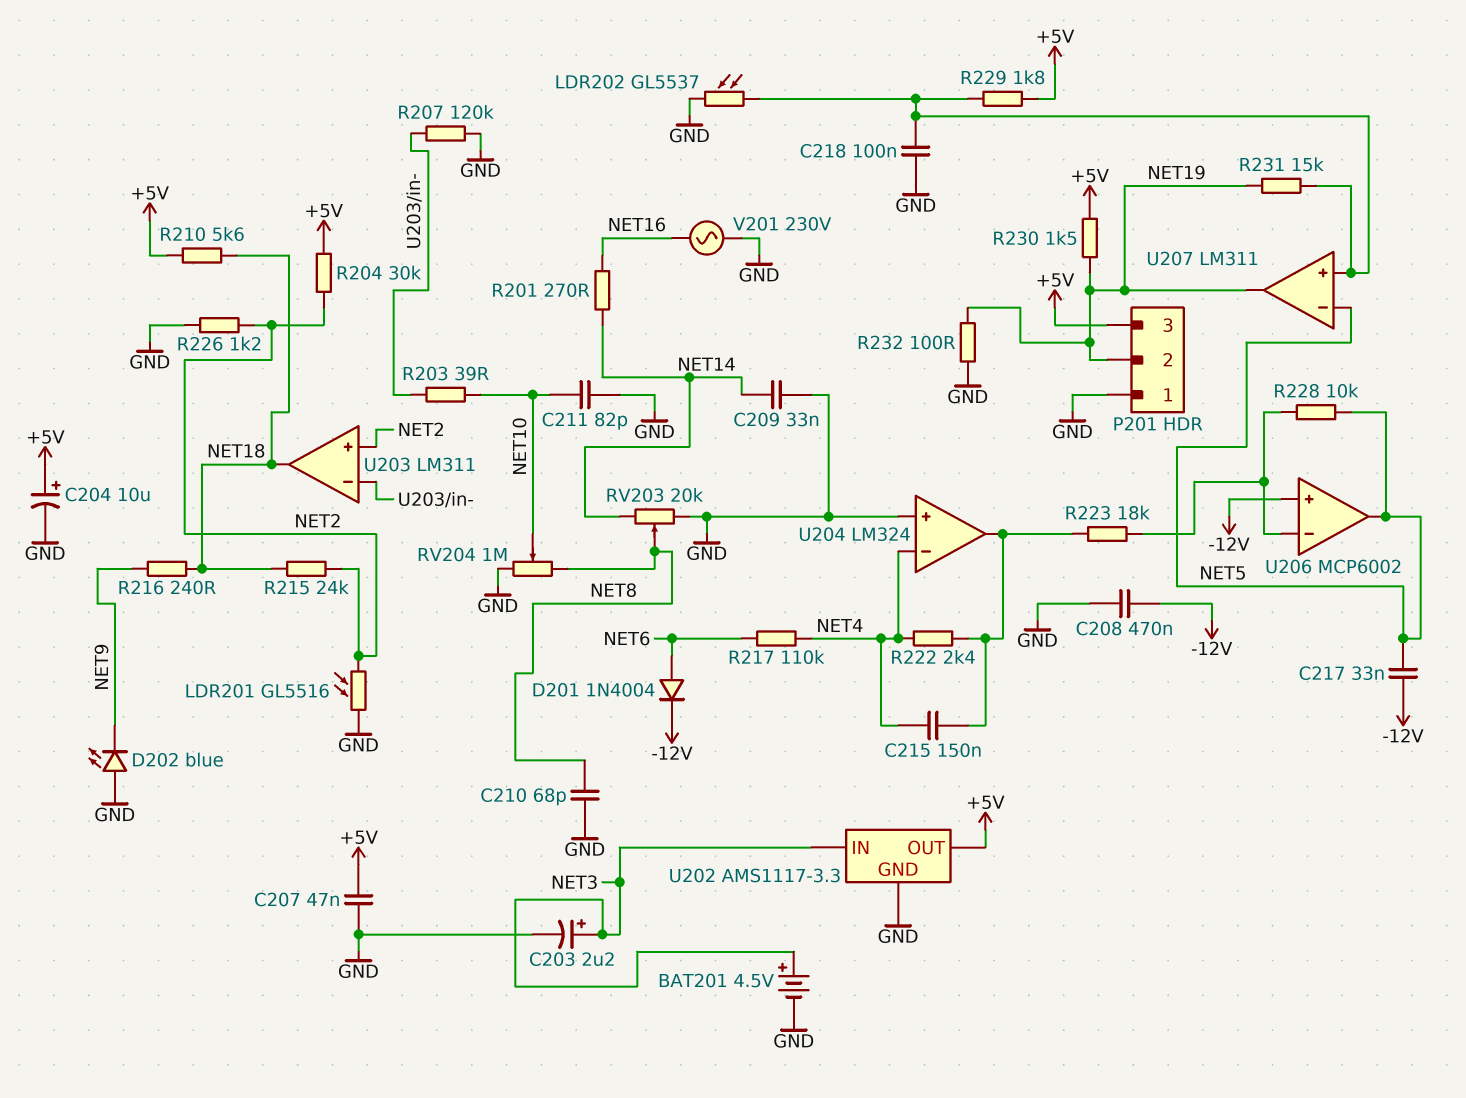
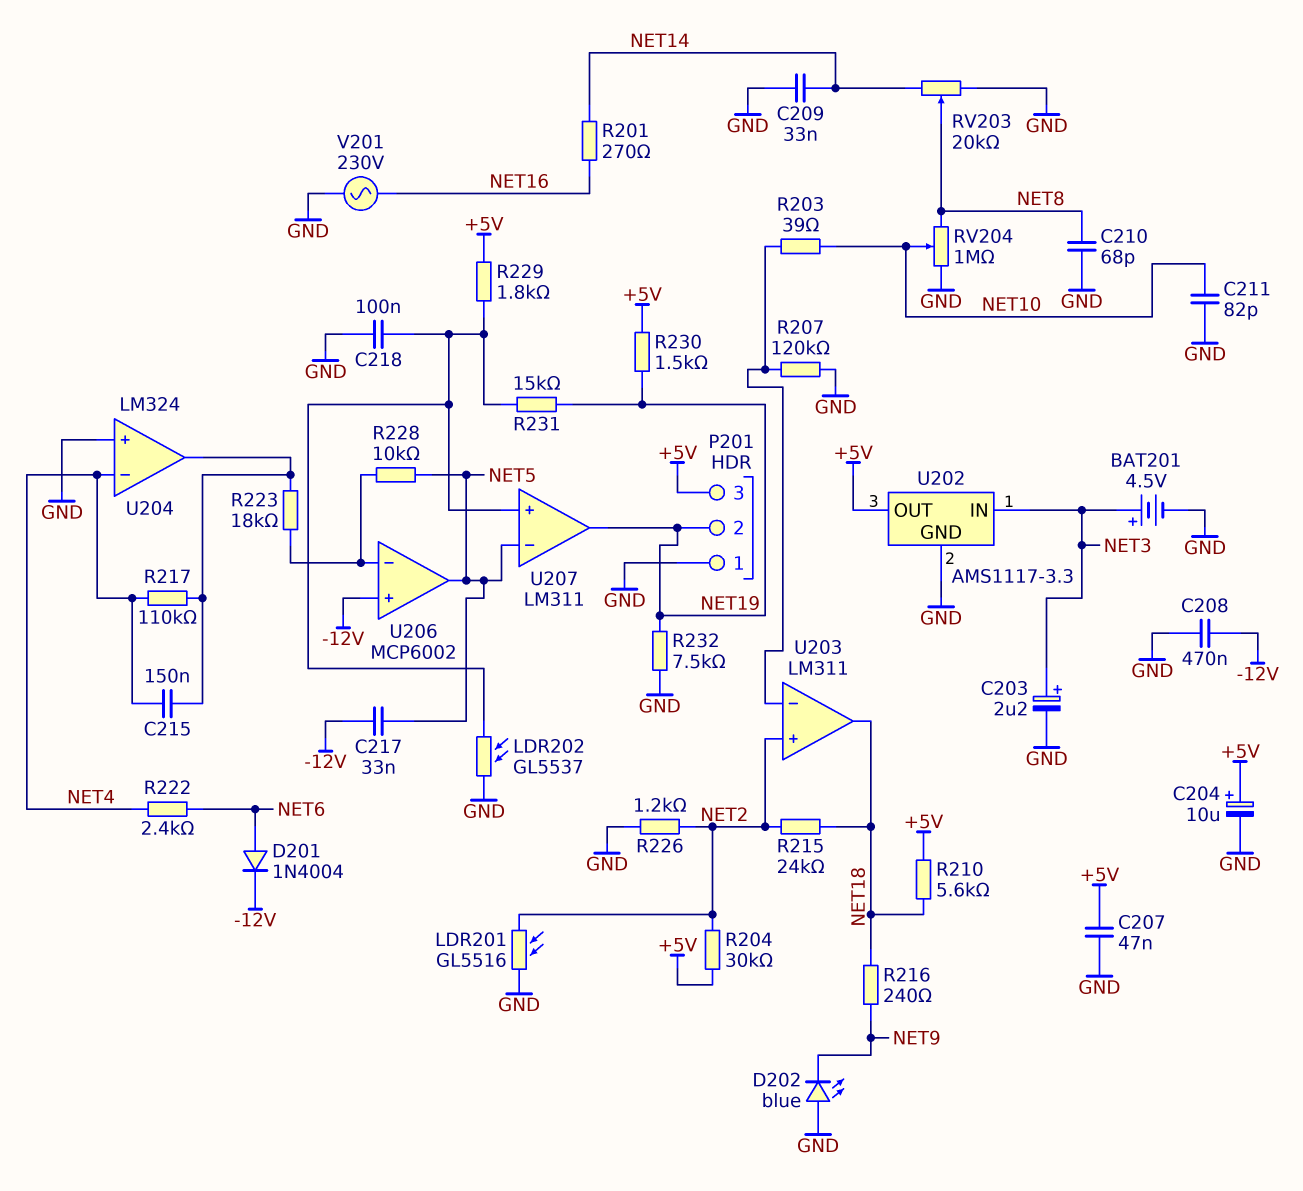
R217: 110k (NET4, NET6) -> 110k (NET4, U204/out)
R222: 2.4k (NET4, U204/out) -> 2.4k (NET4, NET6)
R232: 100 (GND, NET19) -> 7.5k (GND, NET19)

